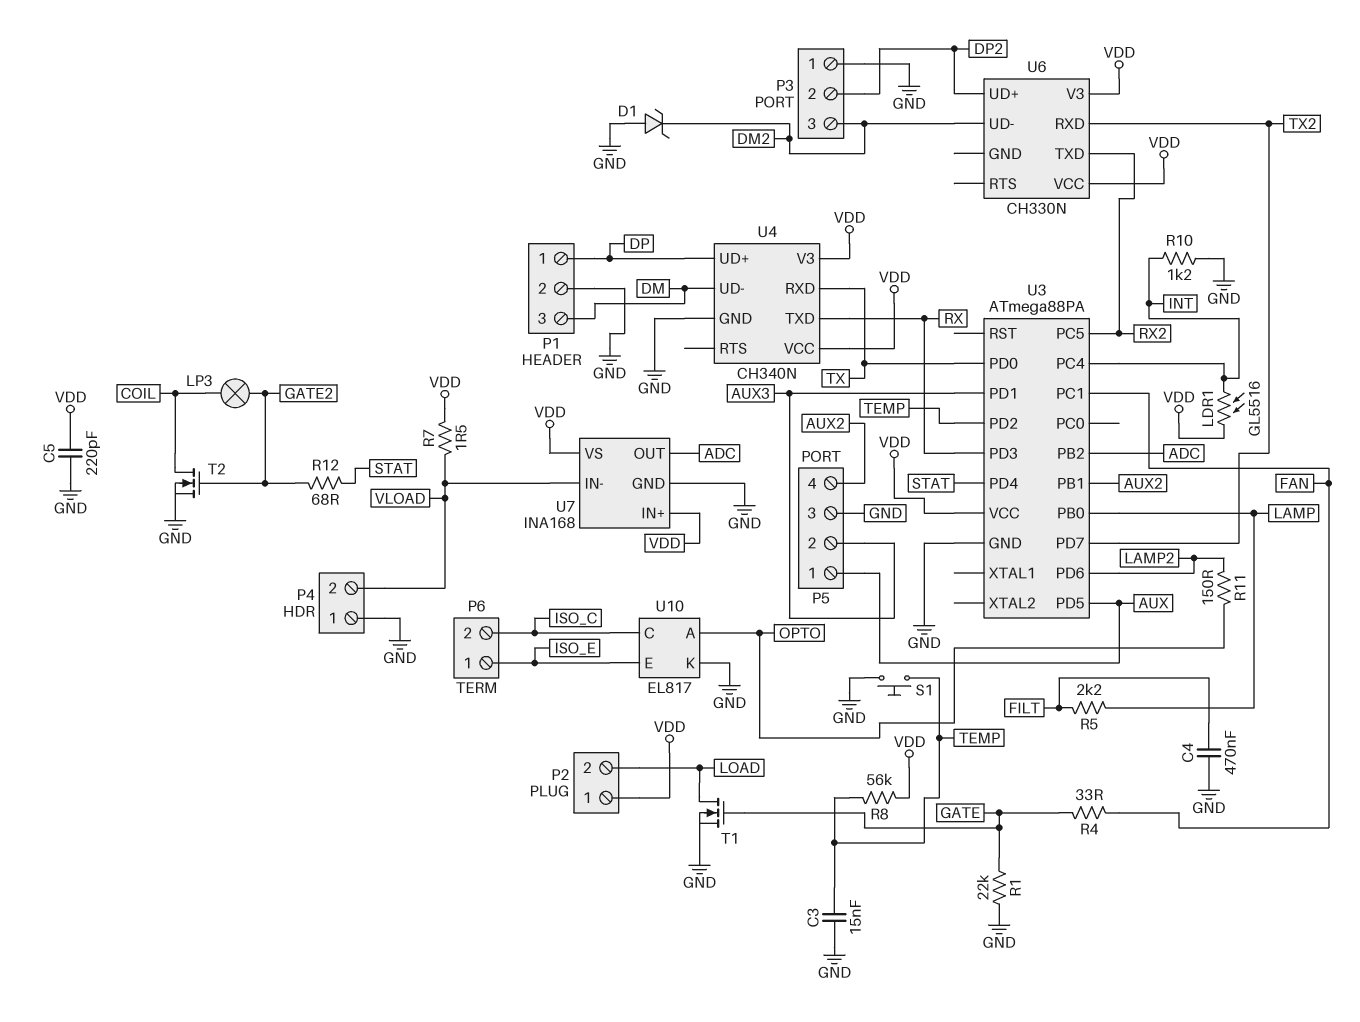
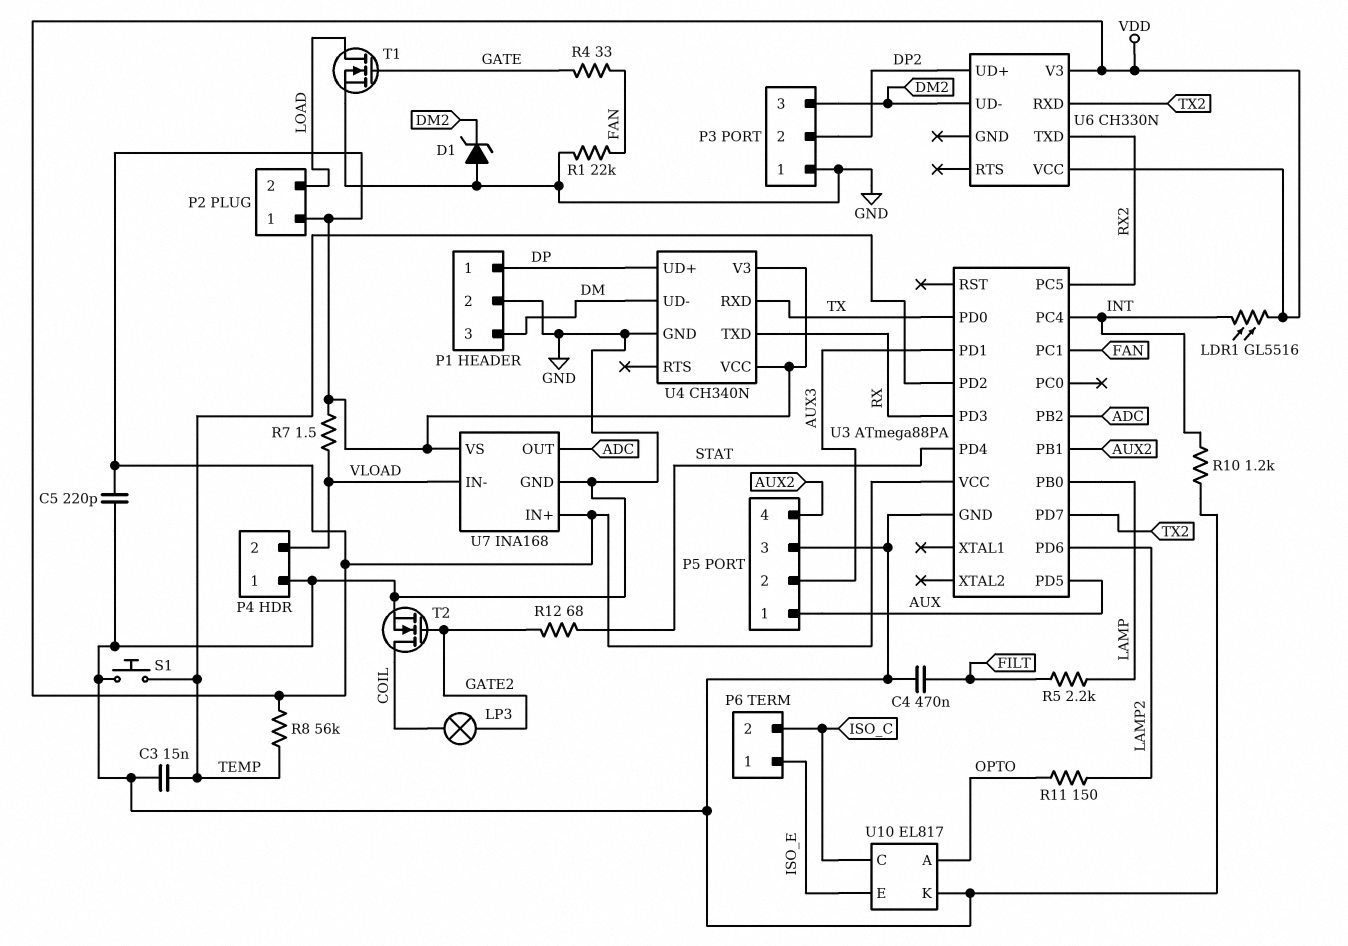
R1: 22k (GATE, GND) -> 22k (FAN, GND)

